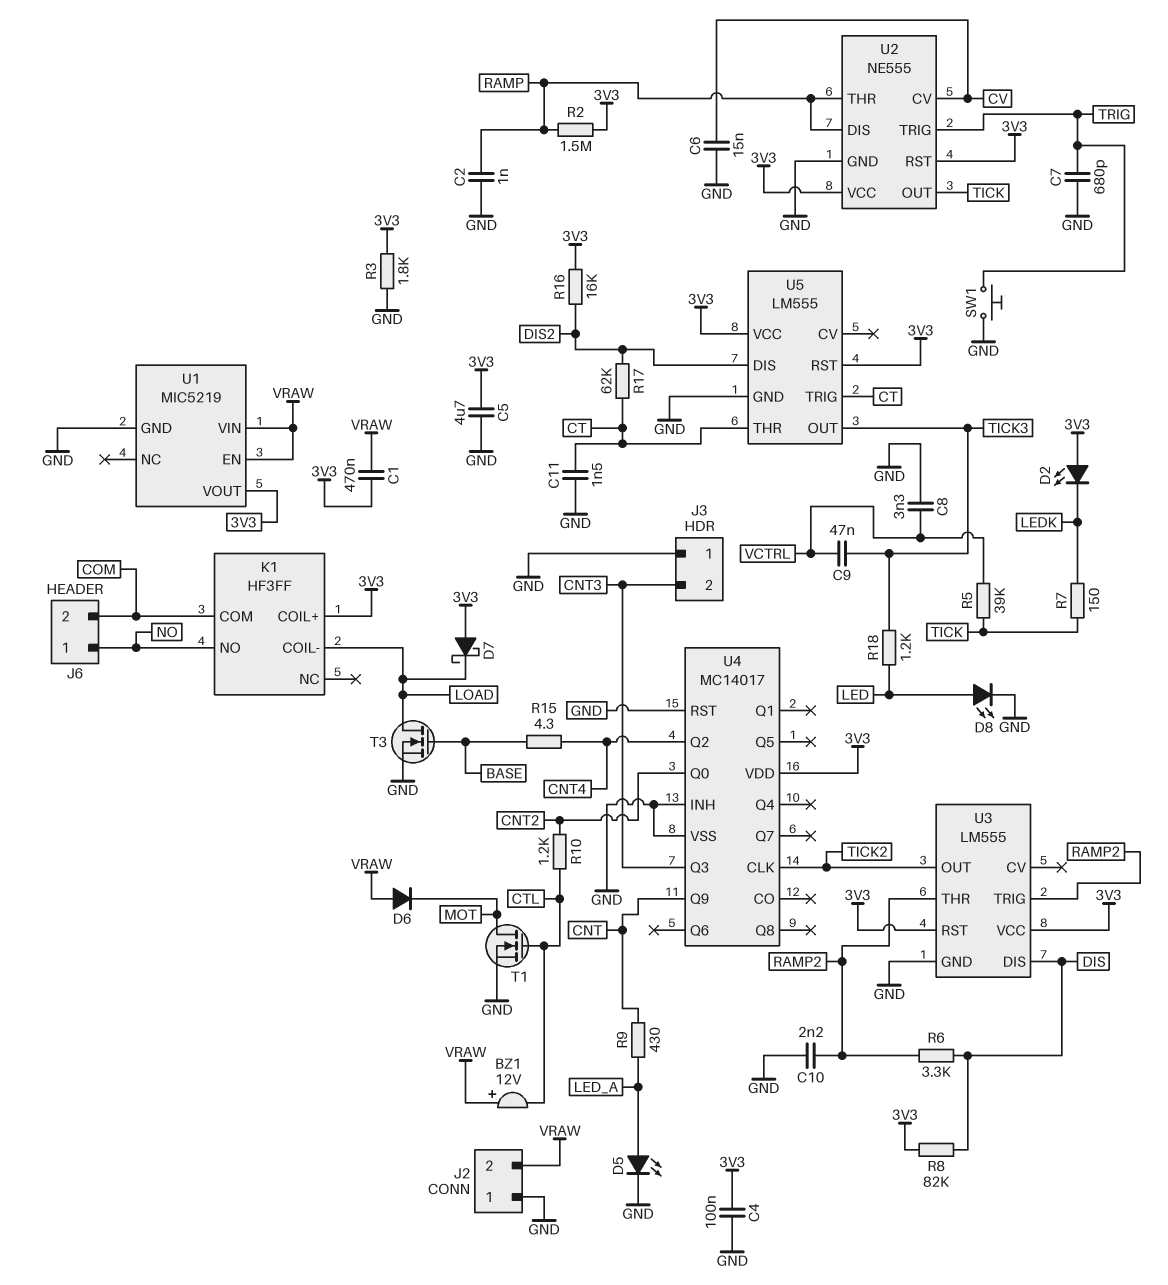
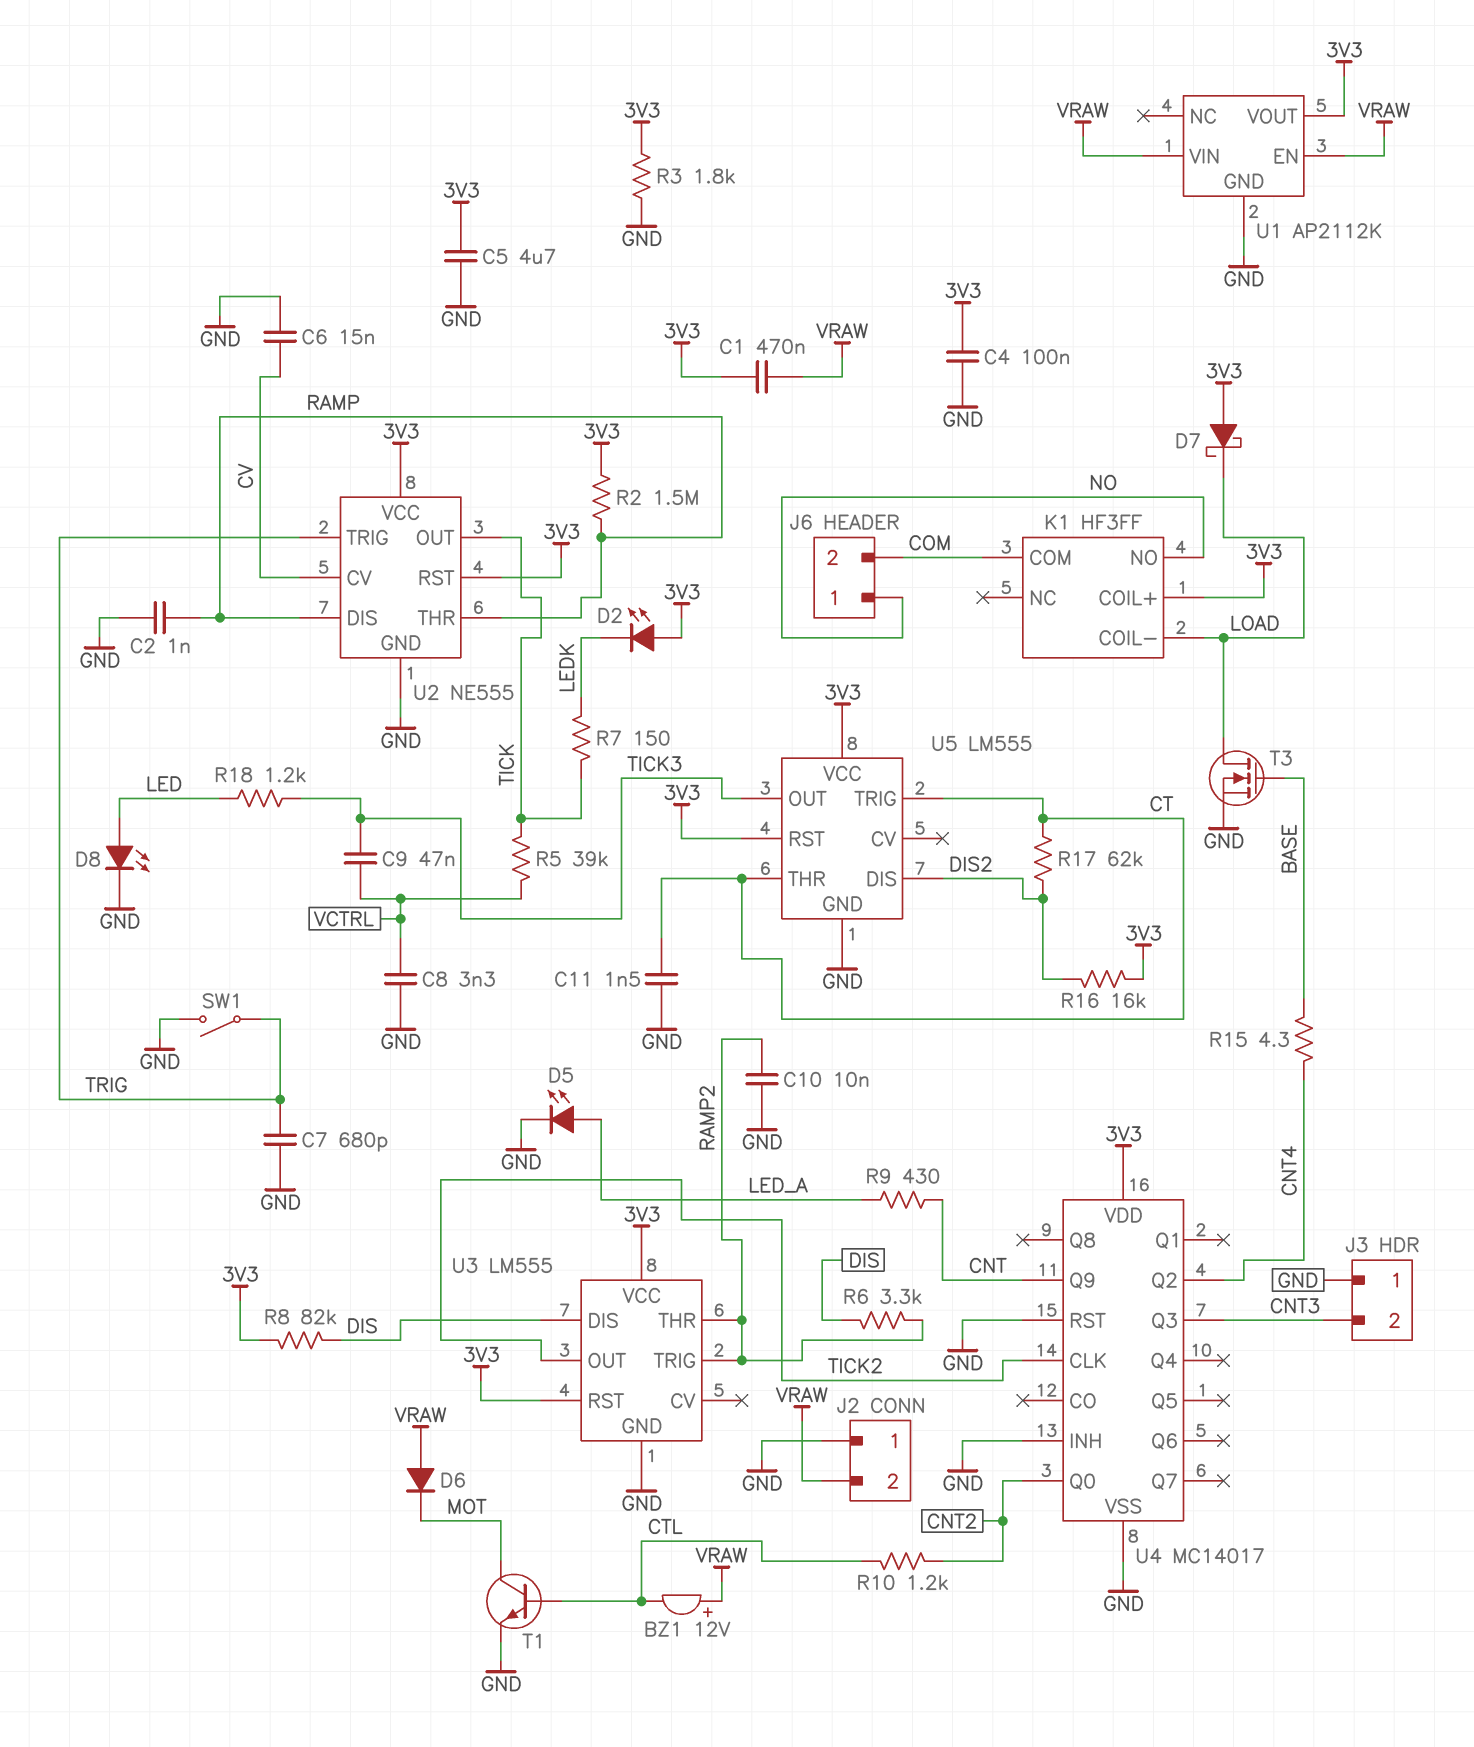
C10: 2.2nF (GND, RAMP2) -> 10nF (GND, RAMP2)
SW1: button (GND, TRIG) -> switch (GND, TRIG)
T1: NMOS (G CTL, D MOT, S GND) -> NPN (B CTL, C MOT, E GND)
U1: MIC5219 -> AP2112K

